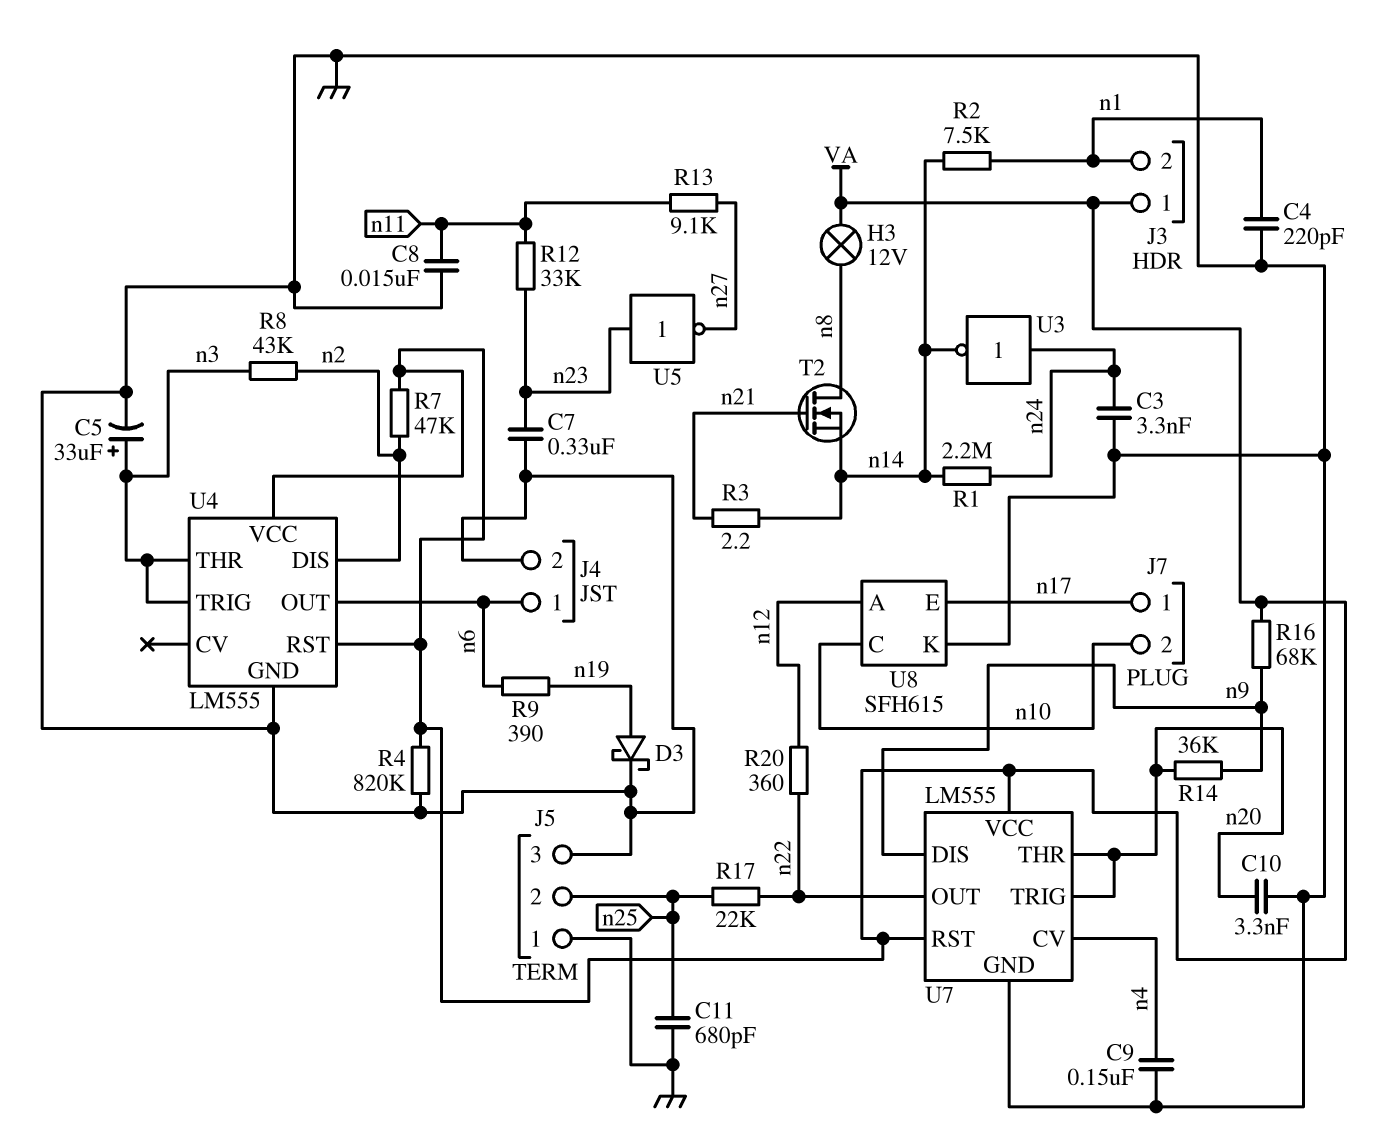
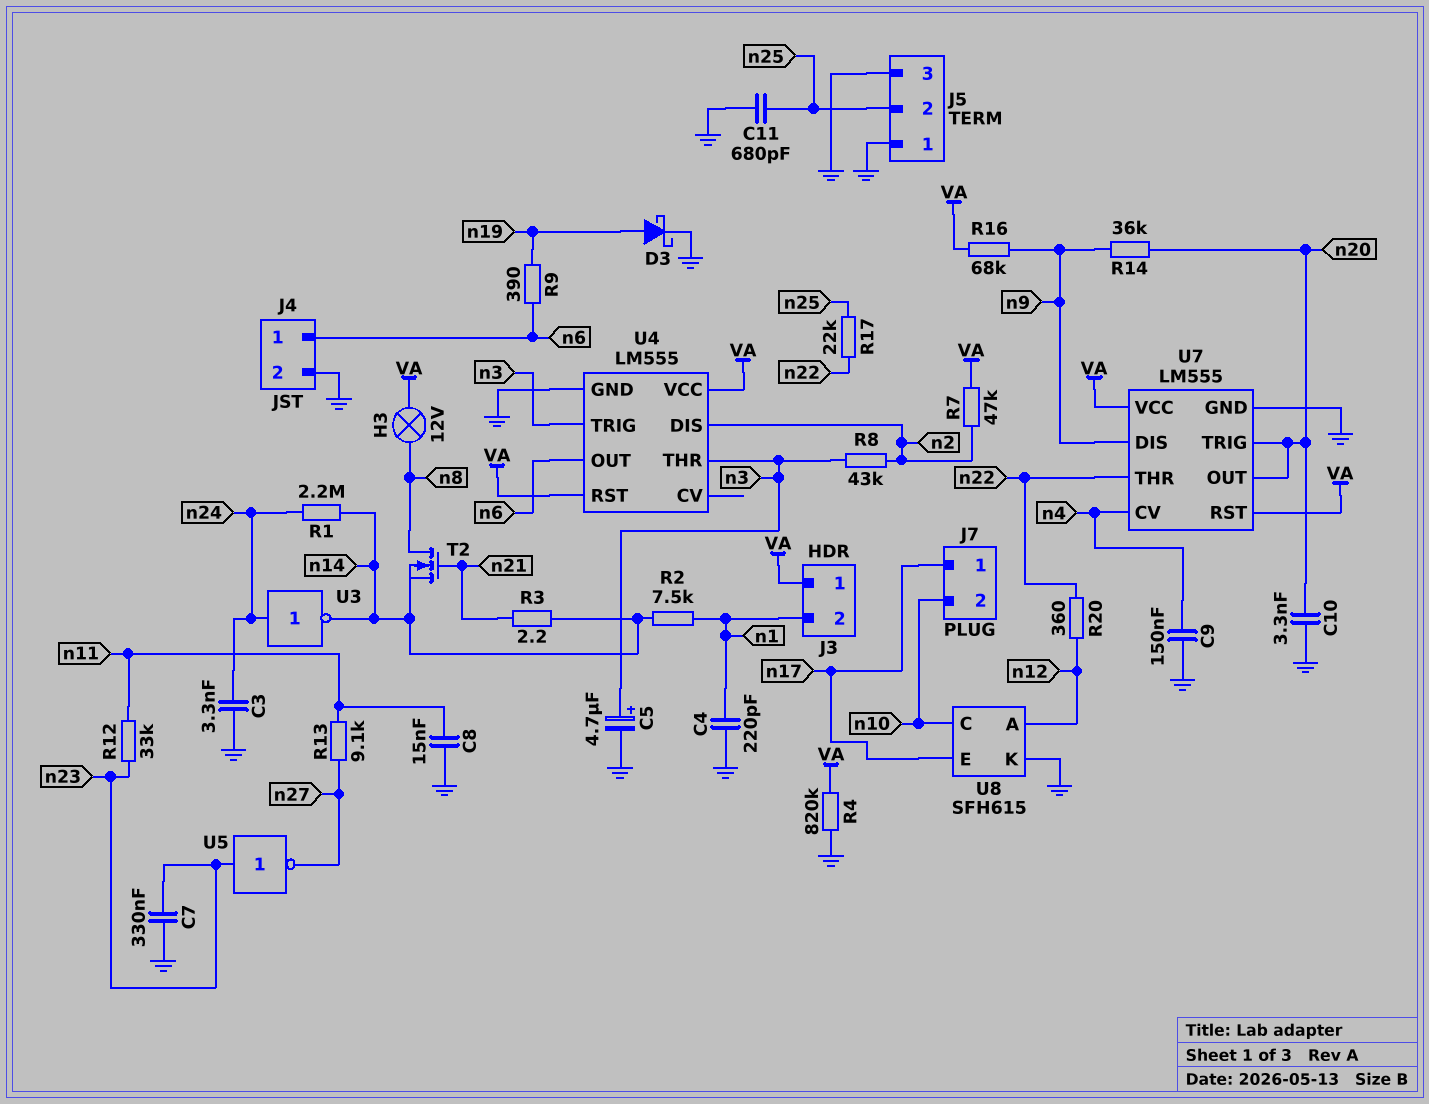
C5: 33uF (plus n3, minus GND) -> 4.7uF (plus n3, minus GND)
U7 pin OUT: n22 -> n20
U7 pin THR: n20 -> n22

